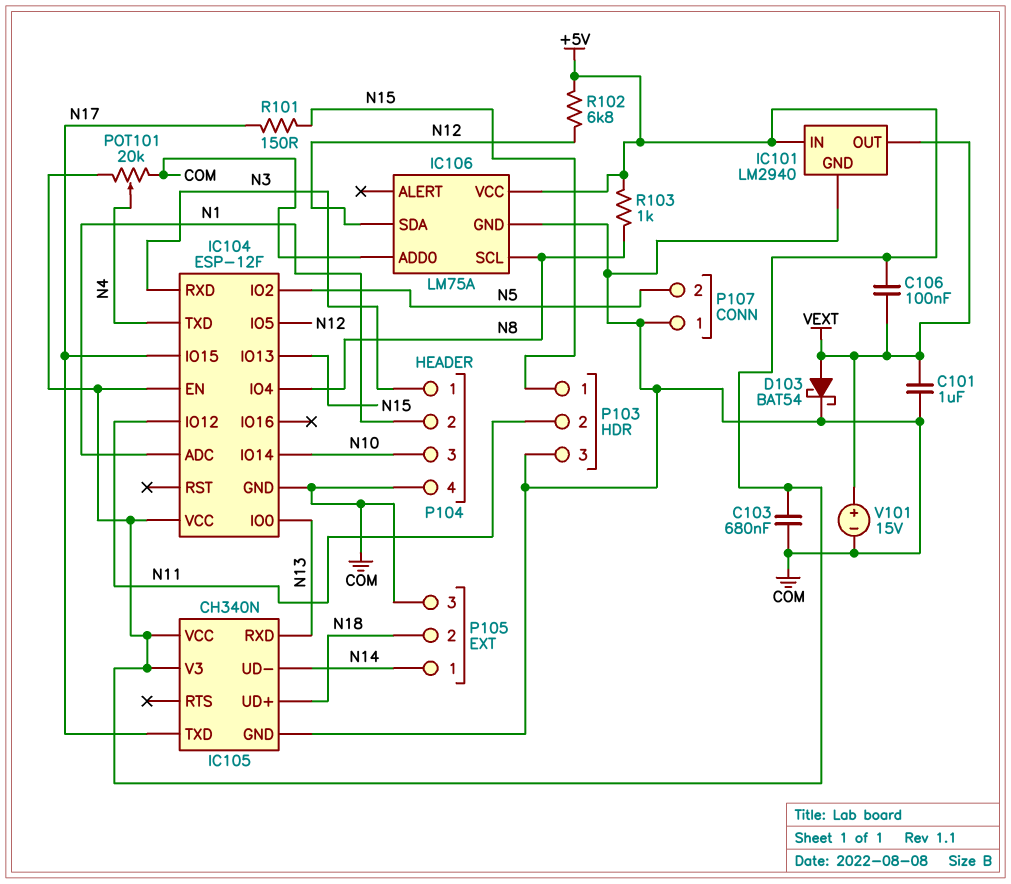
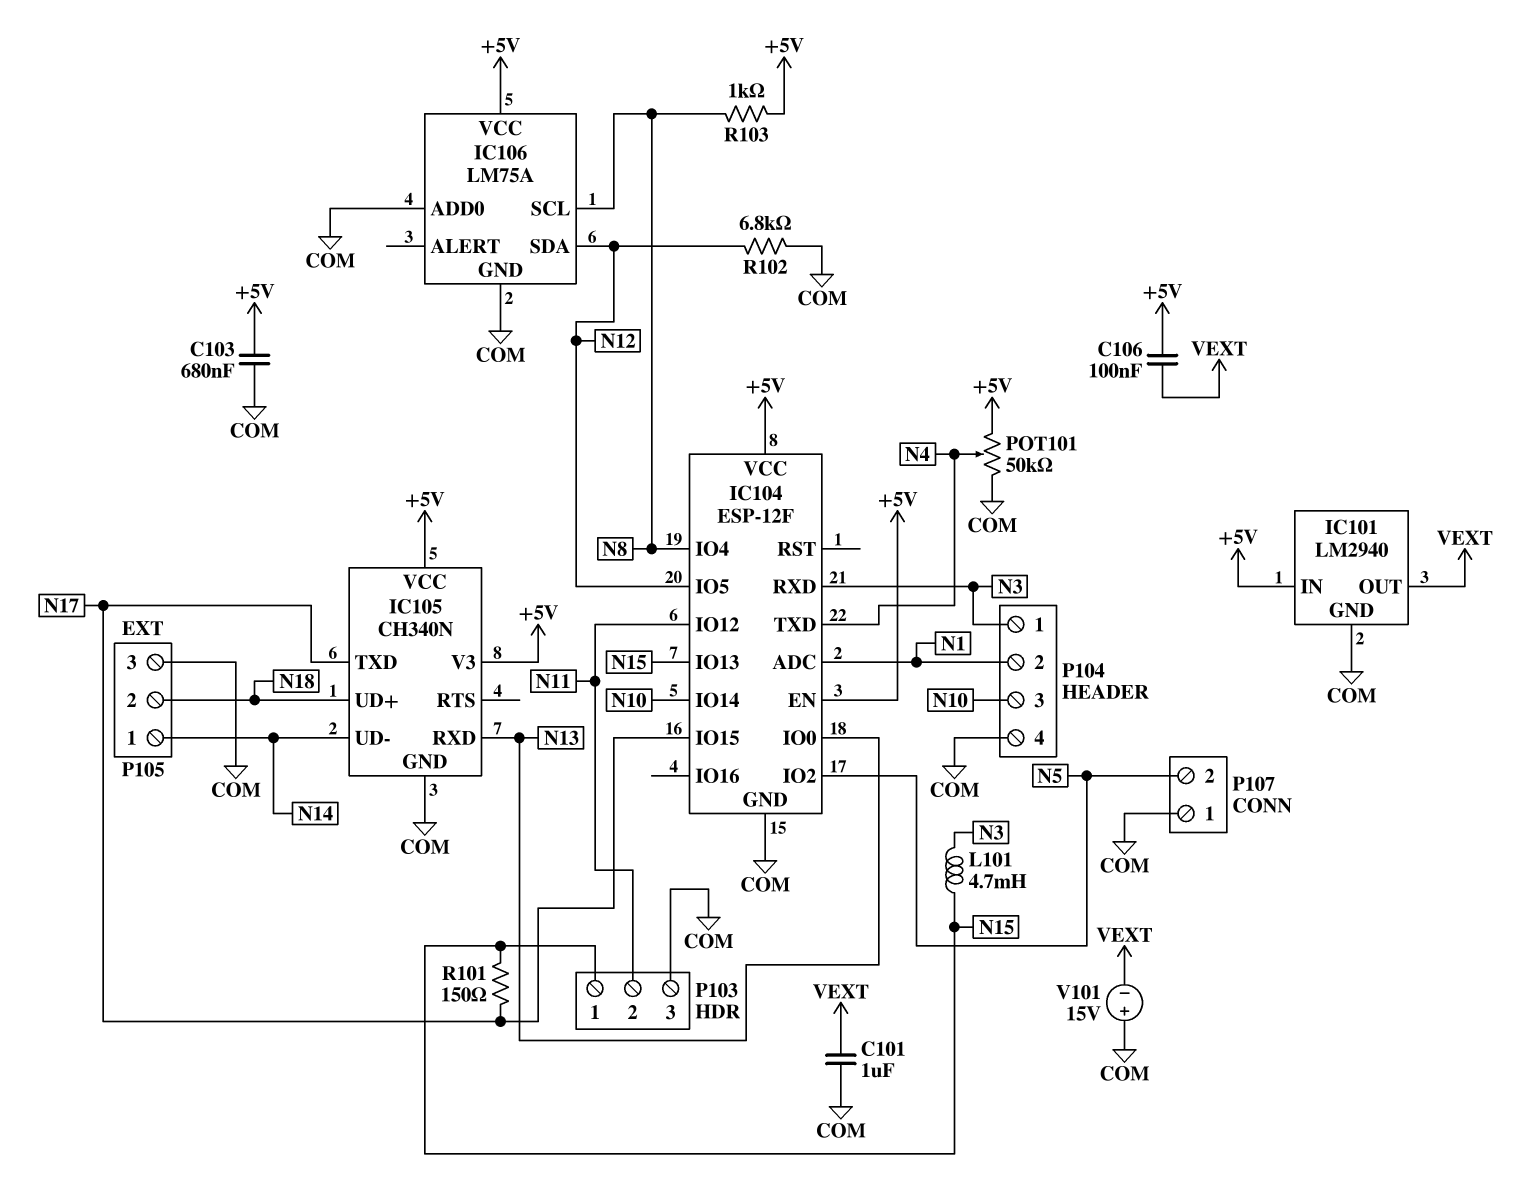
D103: schottky BAT54 (A VEXT, K COM) -> none
L101: none -> 4.7mH (N3, N15)
POT101: 20k (+5V, COM, wiper N4) -> 50k (+5V, COM, wiper N4)
R102: 6.8k (+5V, N12) -> 6.8k (COM, N12)
V101: 15V (plus VEXT, minus COM) -> 15V (plus COM, minus VEXT)

